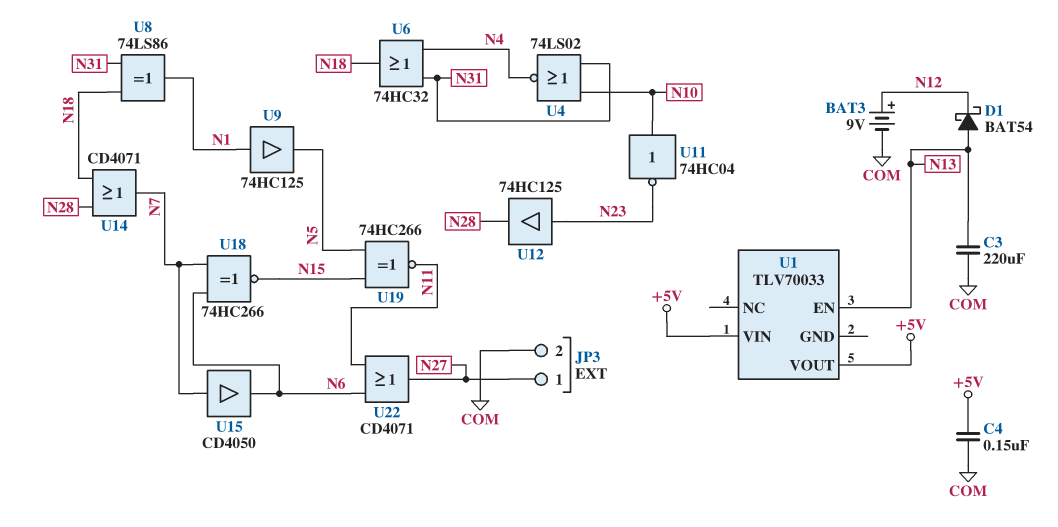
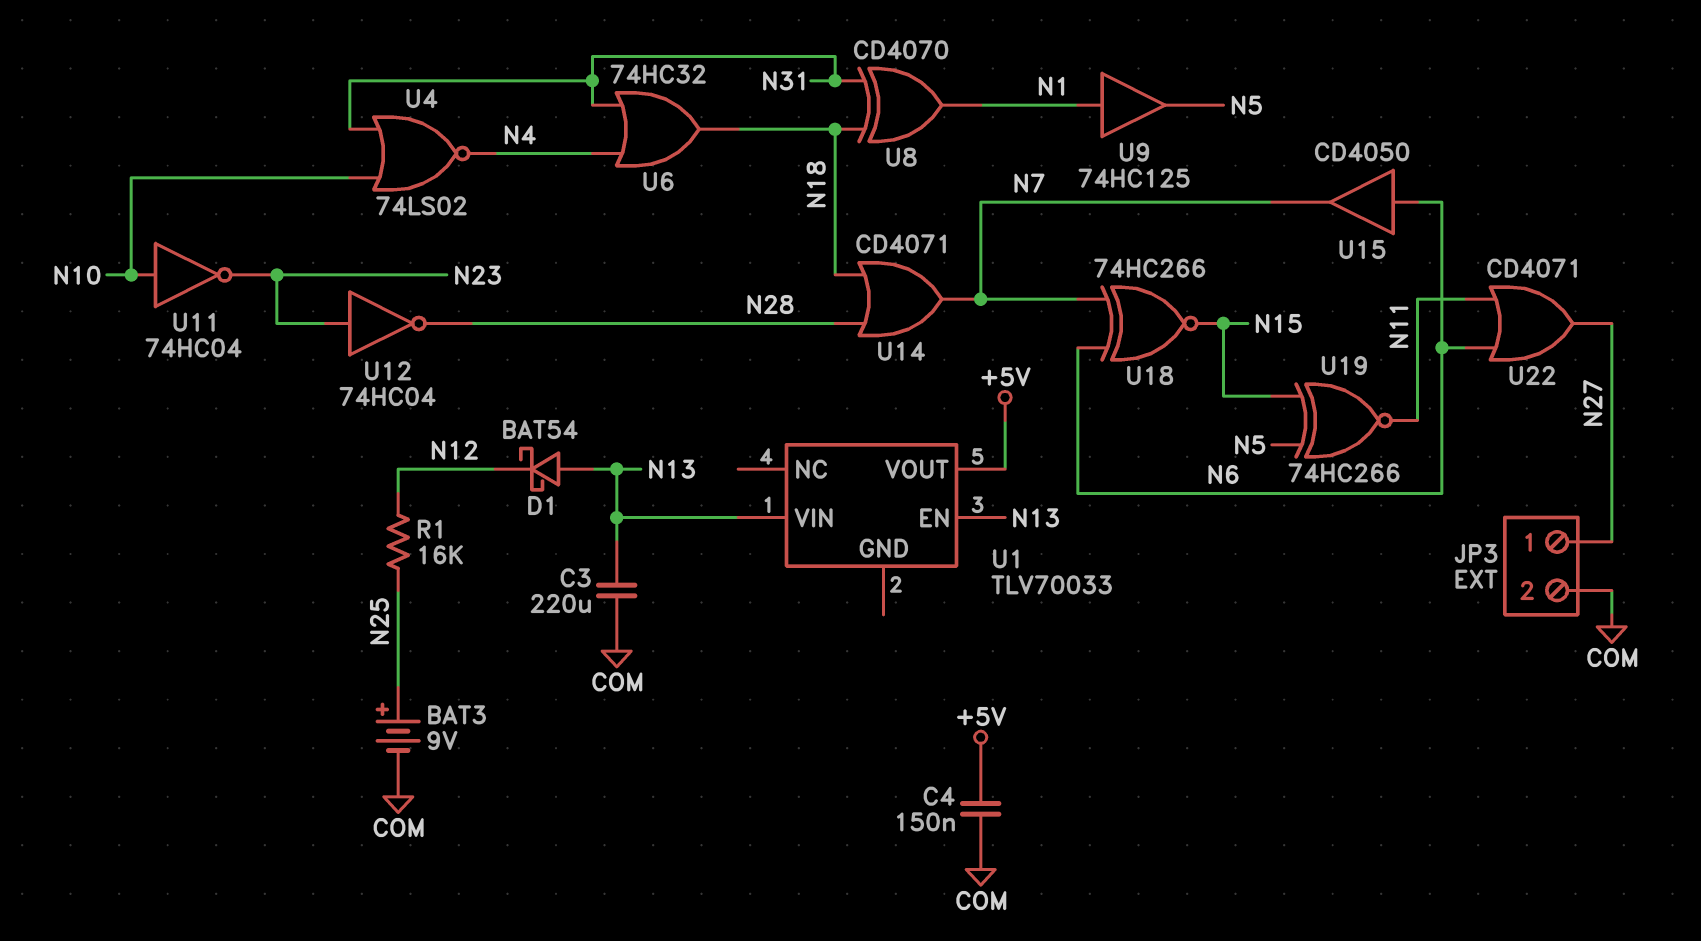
BAT3: 9V (plus N12, minus COM) -> 9V (plus N25, minus COM)
R1: none -> 16k (N12, N25)
U1 pin VIN: +5V -> N13
U8: XOR 74LS86 (in N18, in N31, out N1) -> XOR CD4070 (in N18, in N31, out N1)
U12: buffer 74HC125 (in N23, out N28) -> NOT 74HC04 (in N23, out N28)
U15: buffer CD4050 (in N7, out N6) -> buffer CD4050 (in N6, out N7)

